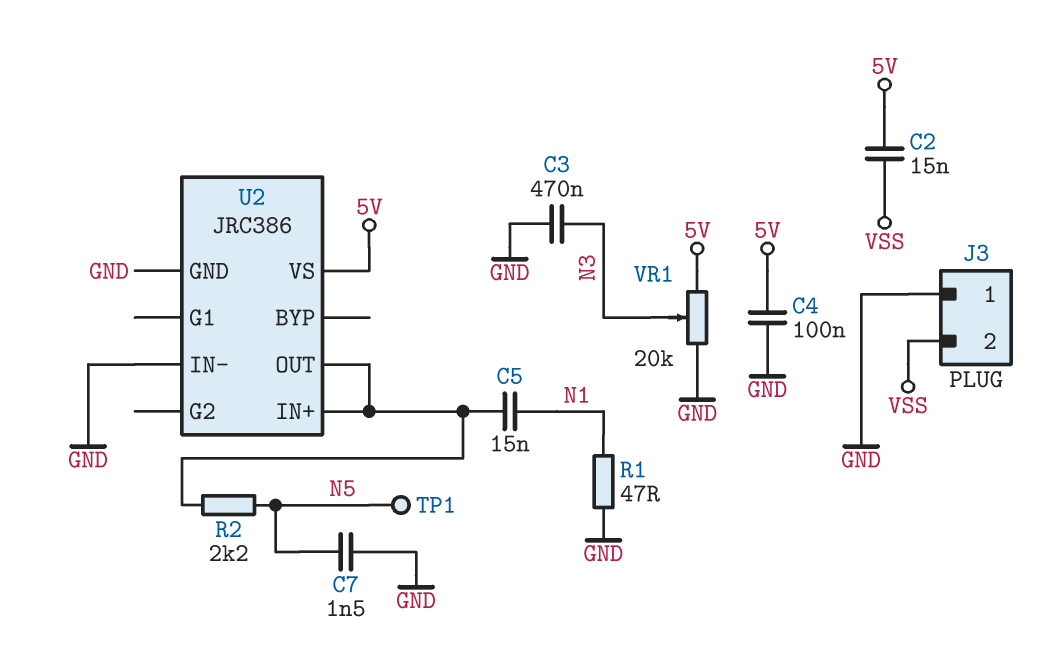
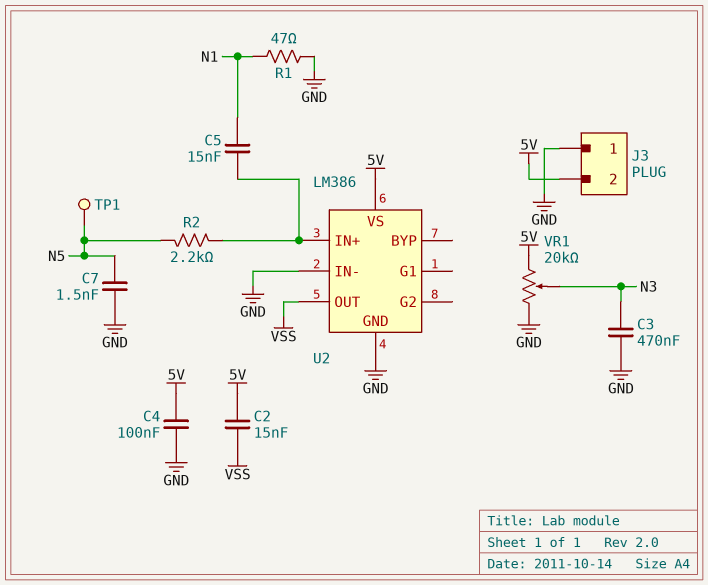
J3 pin 2: VSS -> 5V
U2: JRC386 -> LM386
U2 pin OUT: U2/IN+ -> VSS

